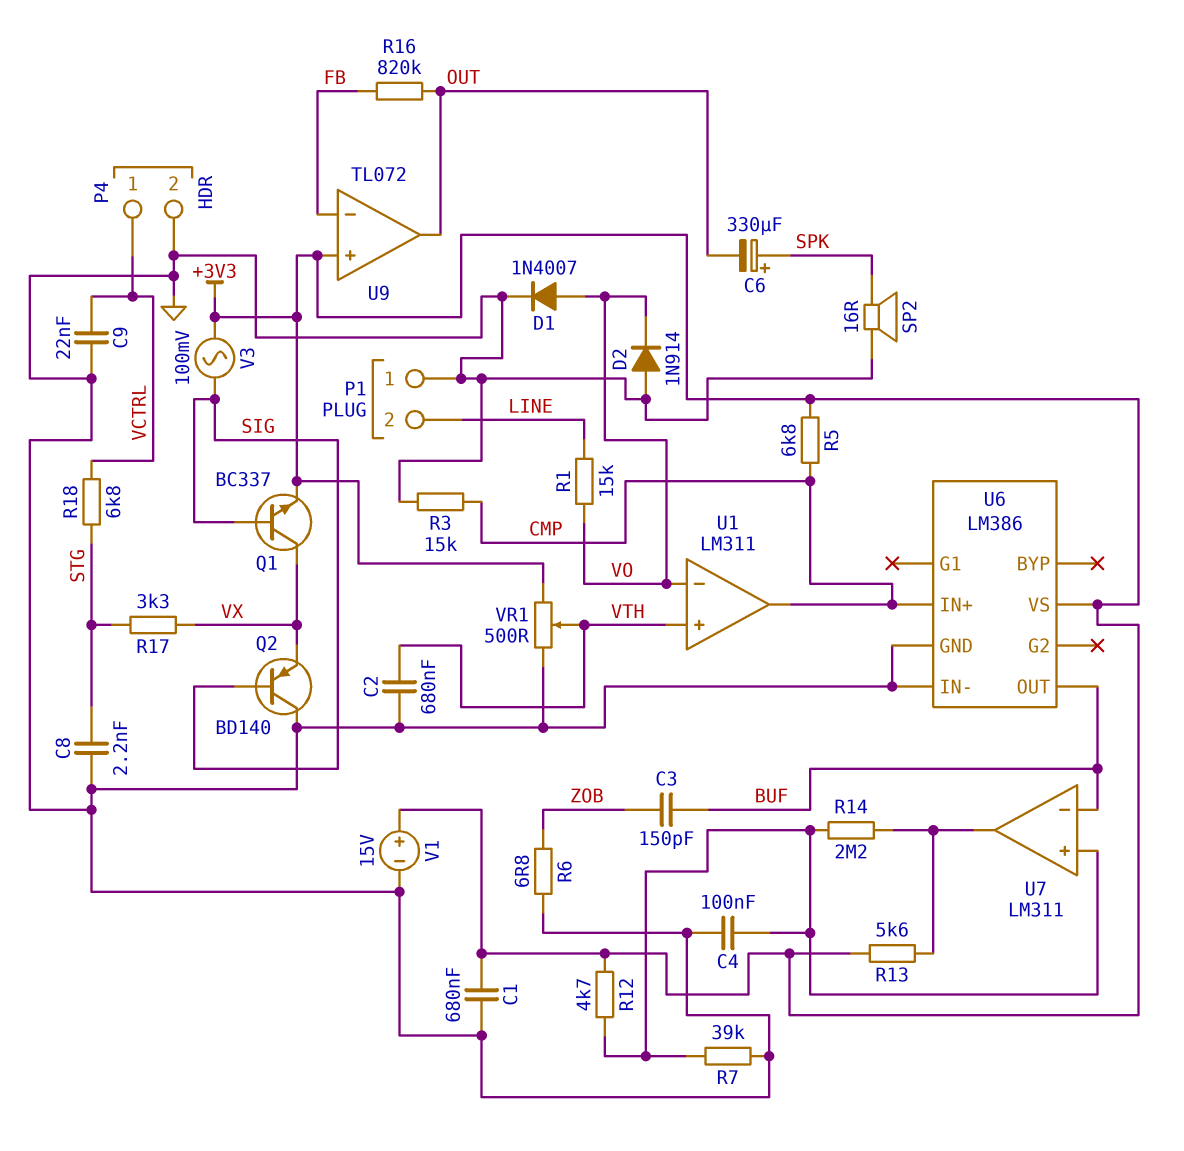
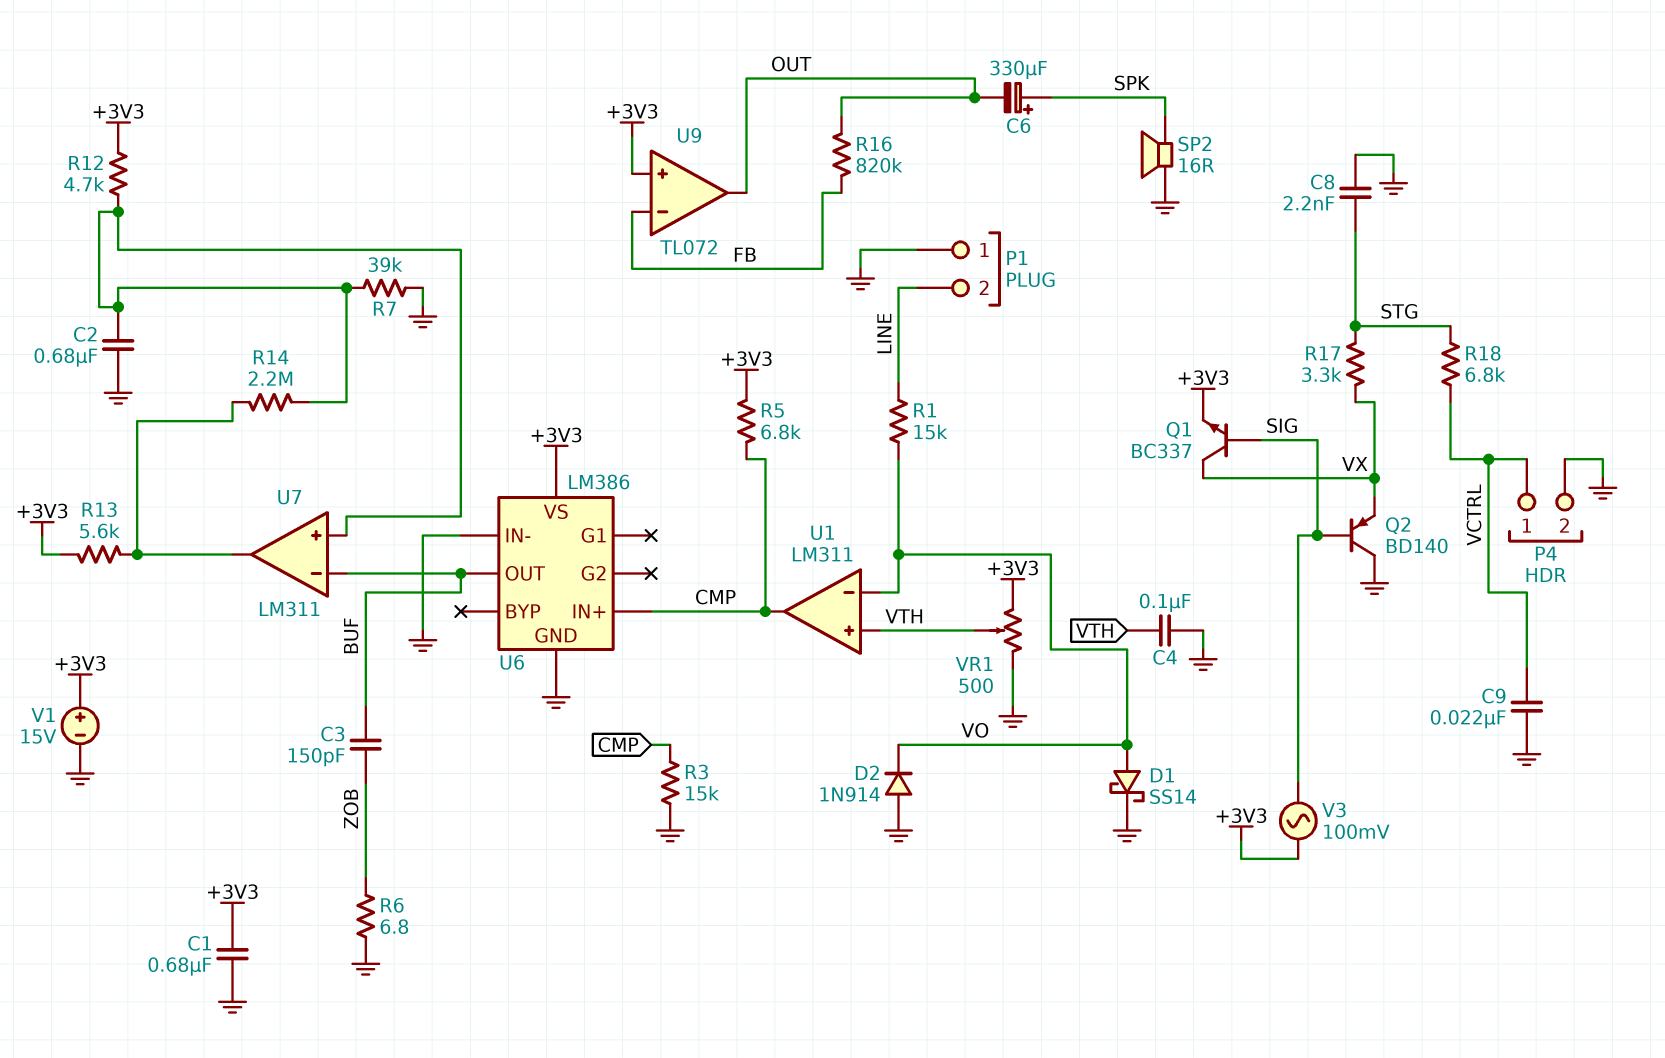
C2: 680nF (GND, VTH) -> 680nF (GND, U7/in+)
C4: 100nF (GND, U7/in+) -> 100nF (GND, VTH)
D1: diode 1N4007 (A VO, K GND) -> schottky SS14 (A VO, K GND)

